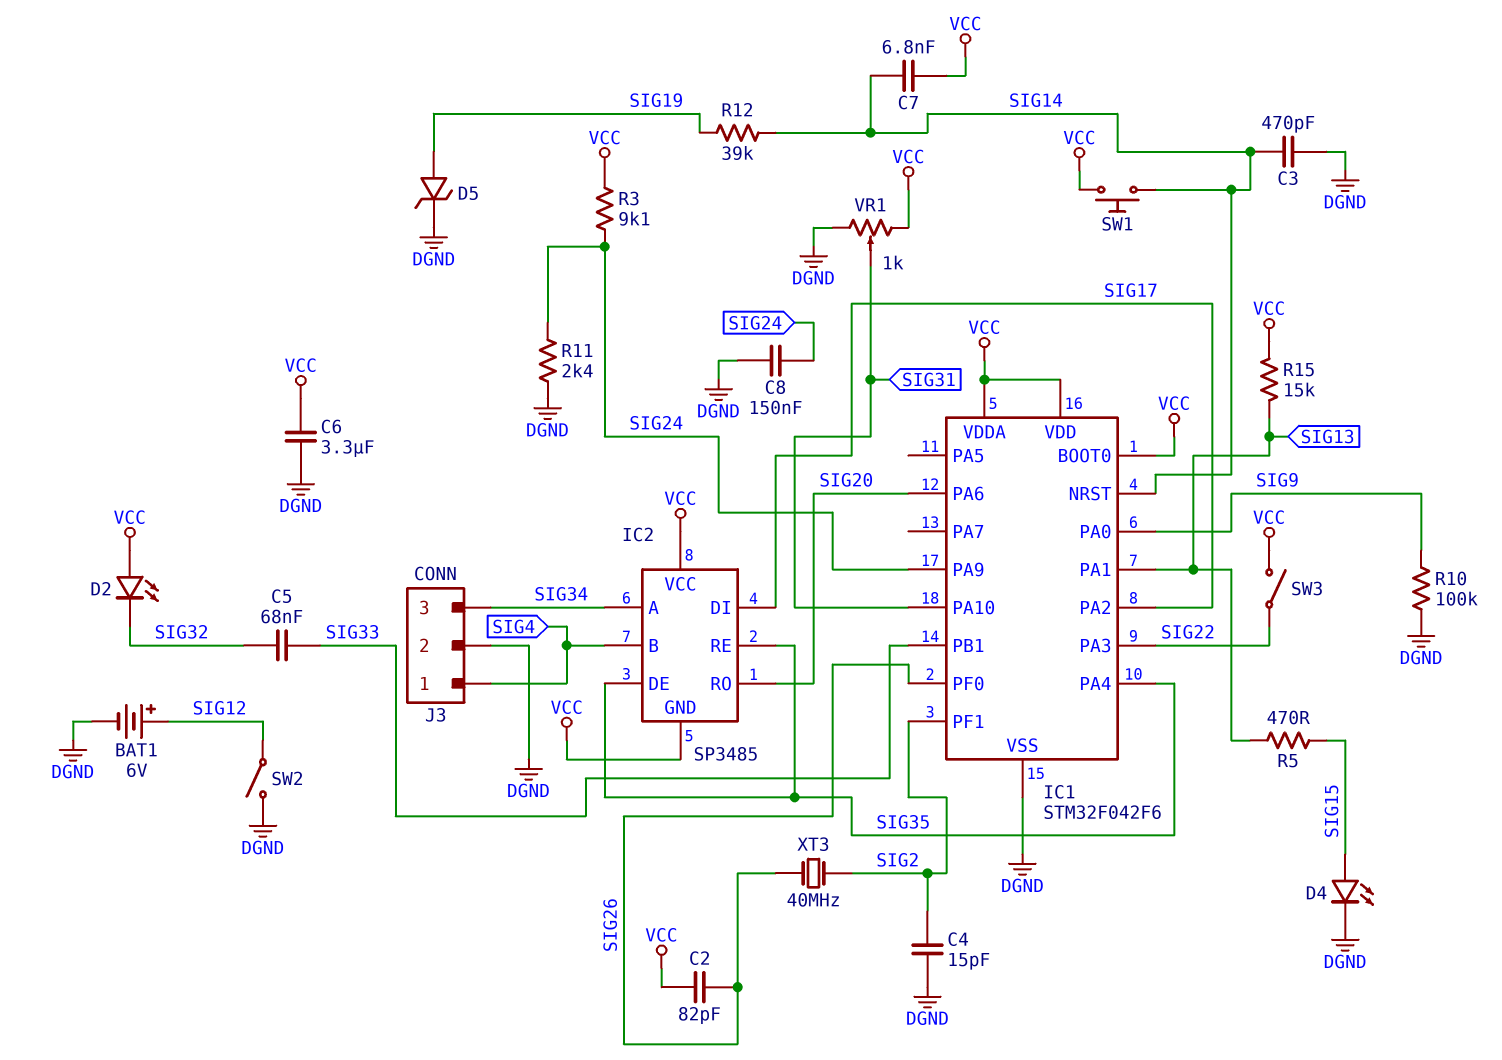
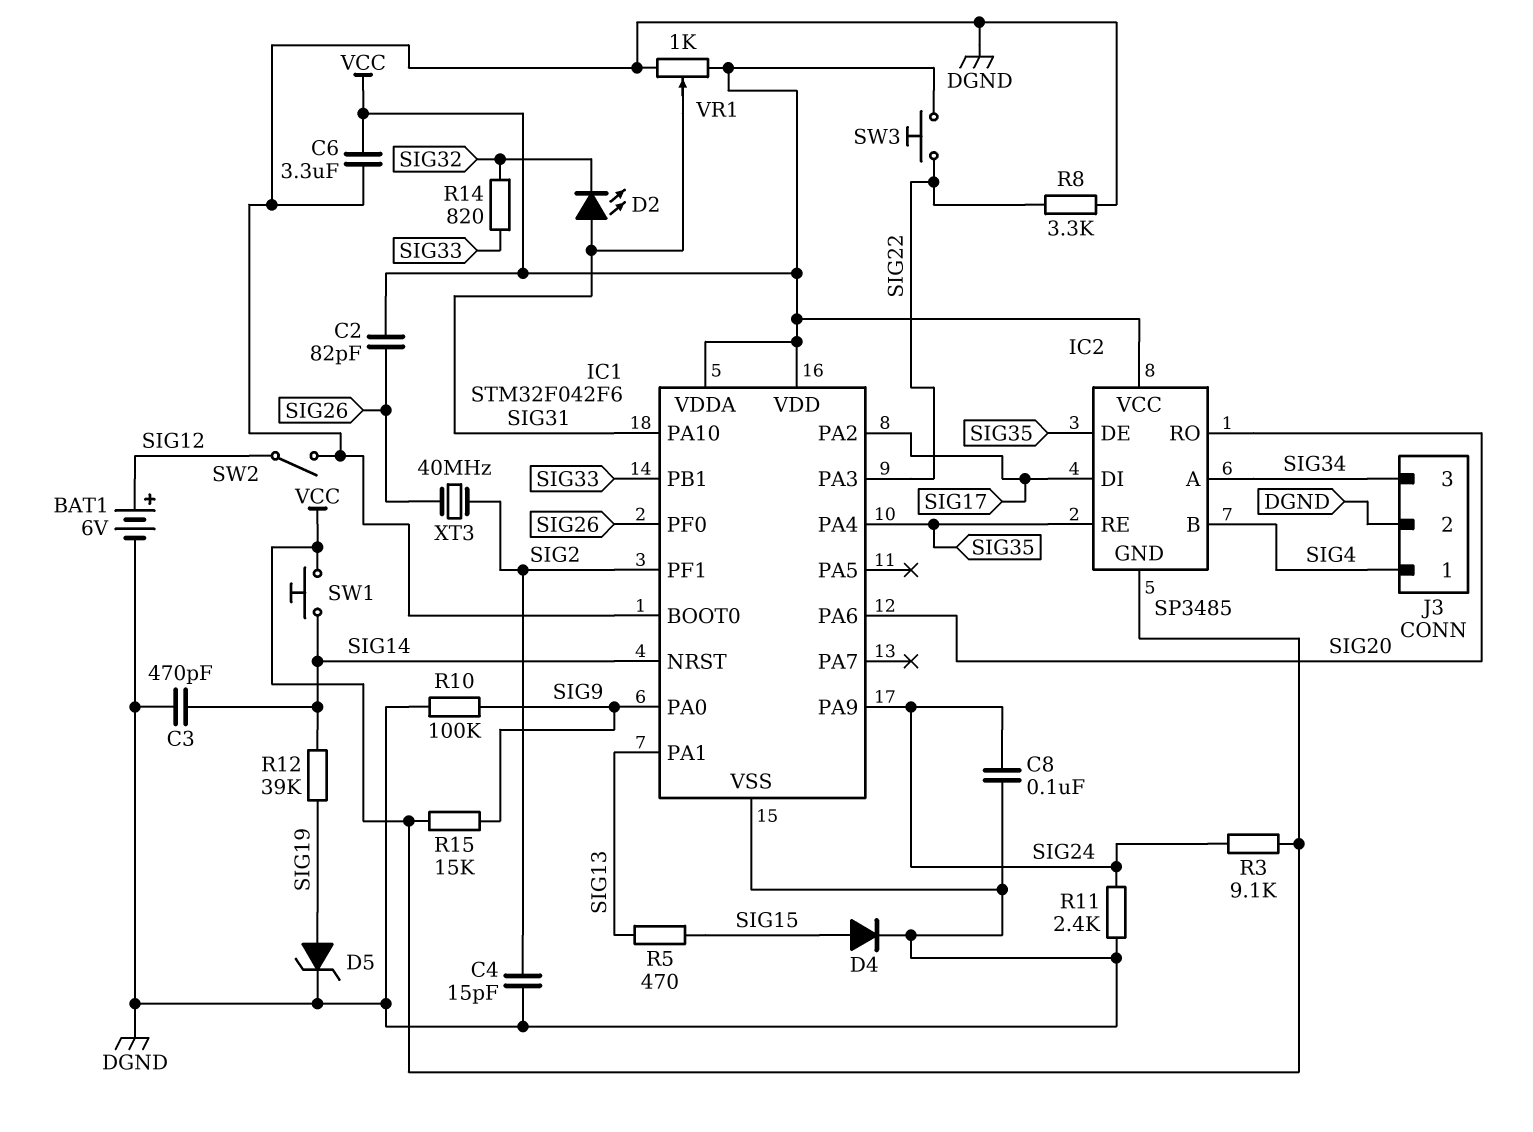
C5: 68nF (SIG32, SIG33) -> none
C7: 6.8nF (SIG14, VCC) -> none
C8: 150nF (DGND, SIG24) -> 100nF (DGND, SIG24)
D2: LED (A VCC, K SIG32) -> LED (A SIG31, K SIG32)
D4: LED (A SIG15, K DGND) -> diode (A SIG15, K DGND)
IC1 pin BOOT0: VCC -> DGND
R8: none -> 3.3k (DGND, SIG22)
R14: none -> 820 (SIG32, SIG33)
R15: 15k (SIG13, VCC) -> 15k (SIG9, VCC)
SW3: switch (SIG22, VCC) -> button (SIG22, VCC)

